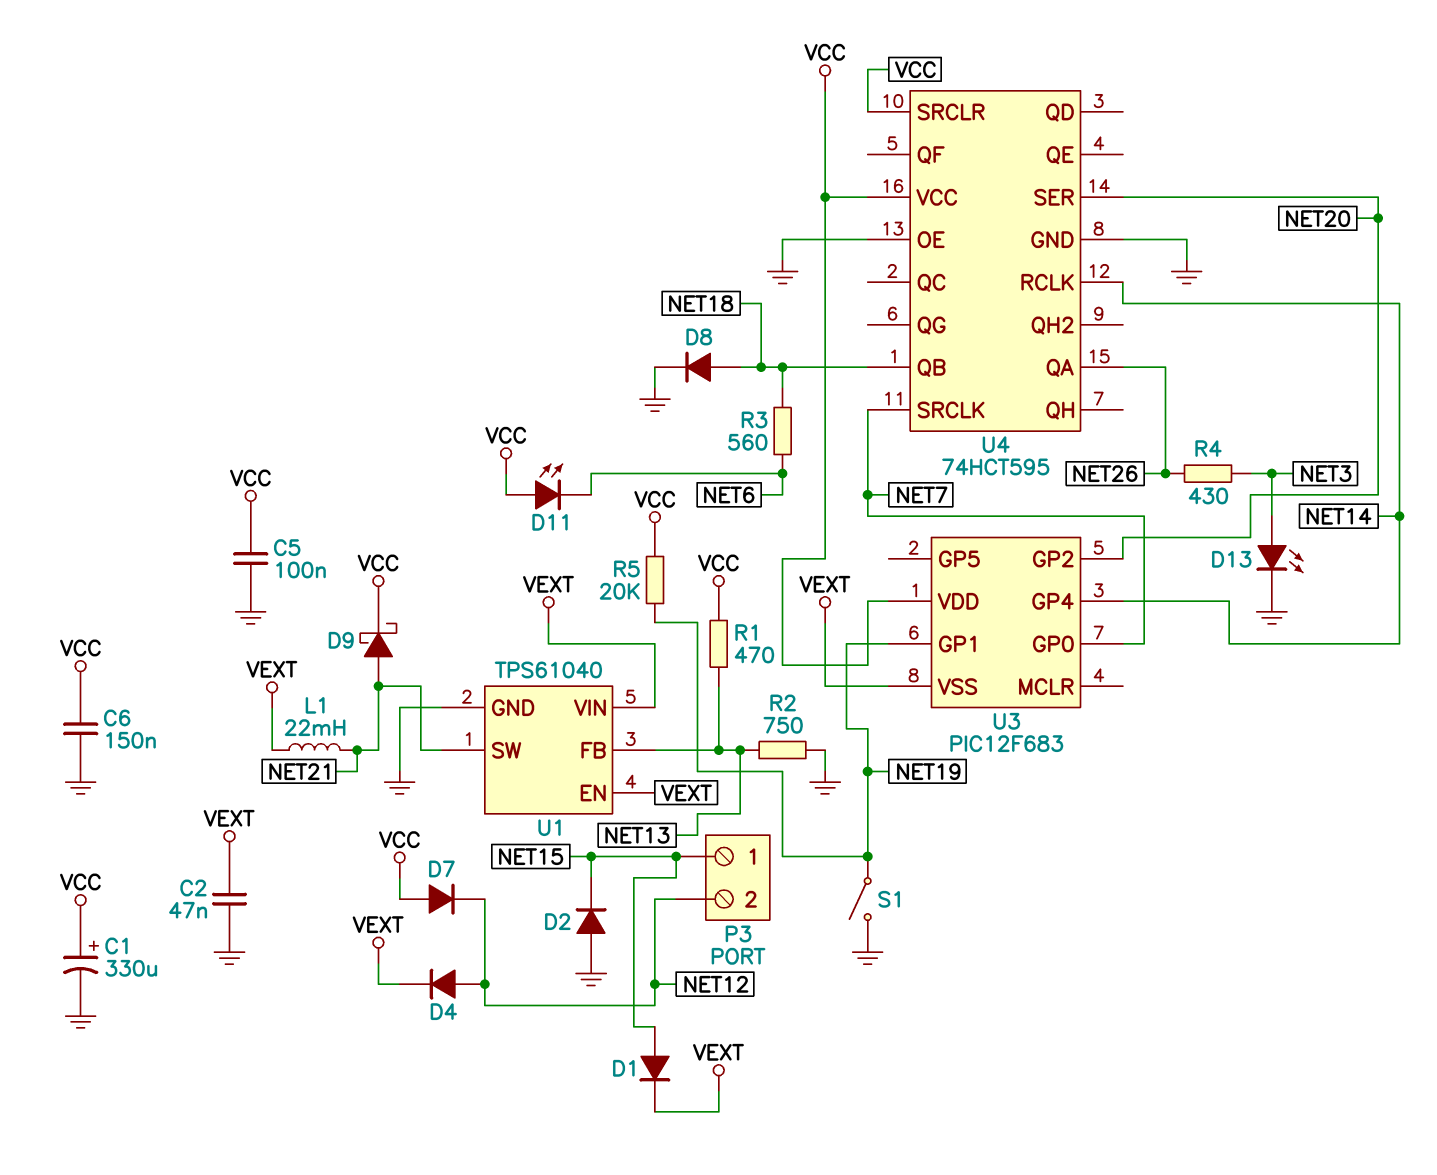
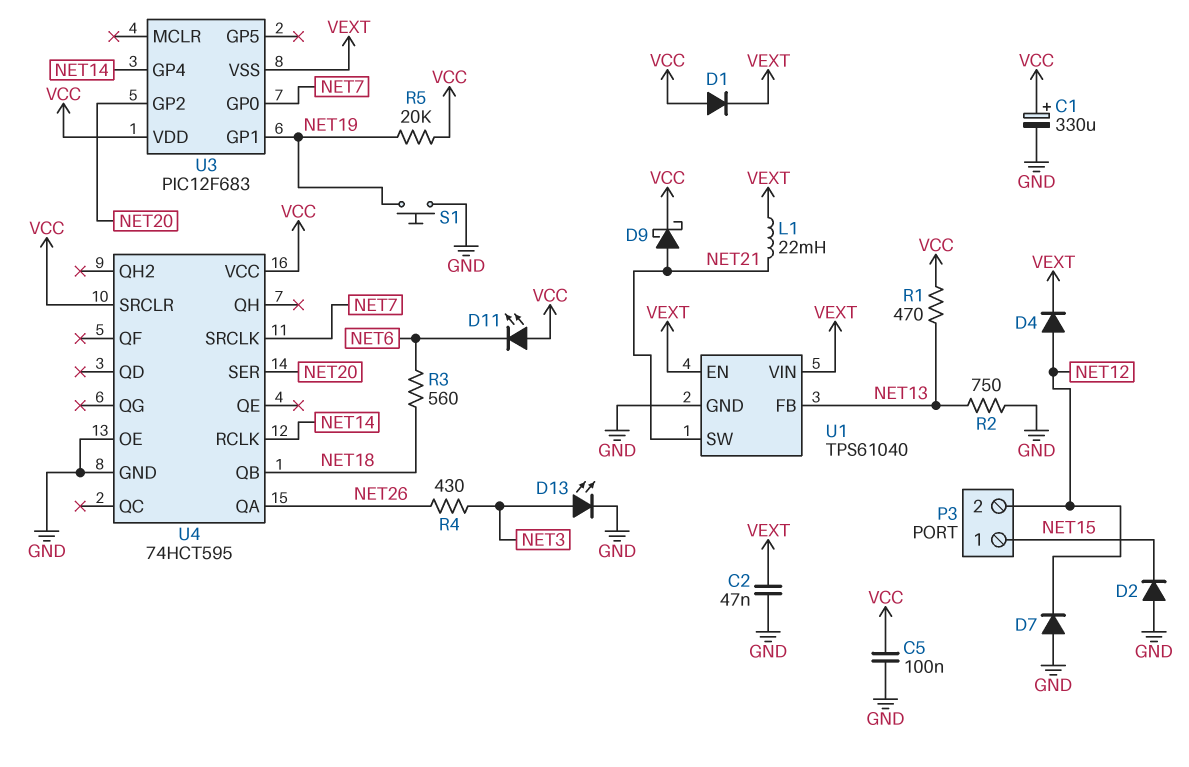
C6: 150nF (GND, VCC) -> none
D1: diode (A NET15, K VEXT) -> diode (A VCC, K VEXT)
D7: diode (A VCC, K NET12) -> diode (A GND, K NET12)
D8: diode (A NET18, K GND) -> none
S1: switch (GND, NET19) -> button (GND, NET19)

